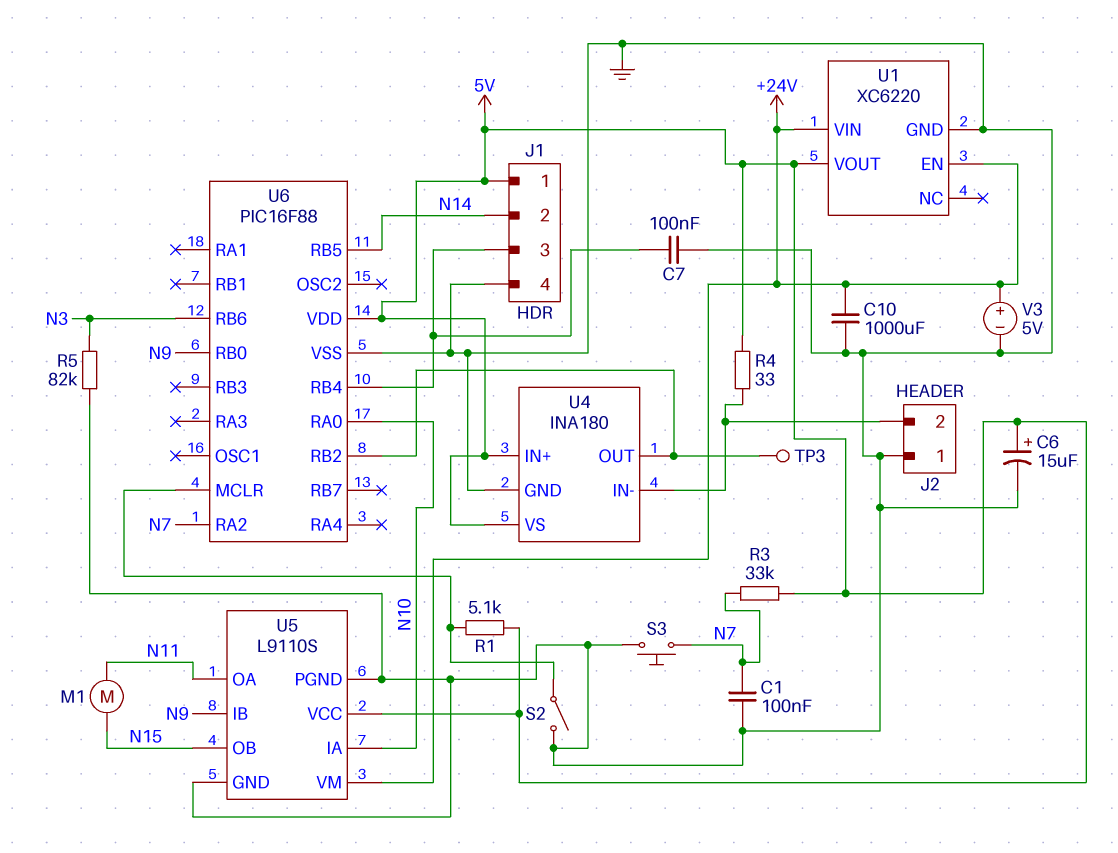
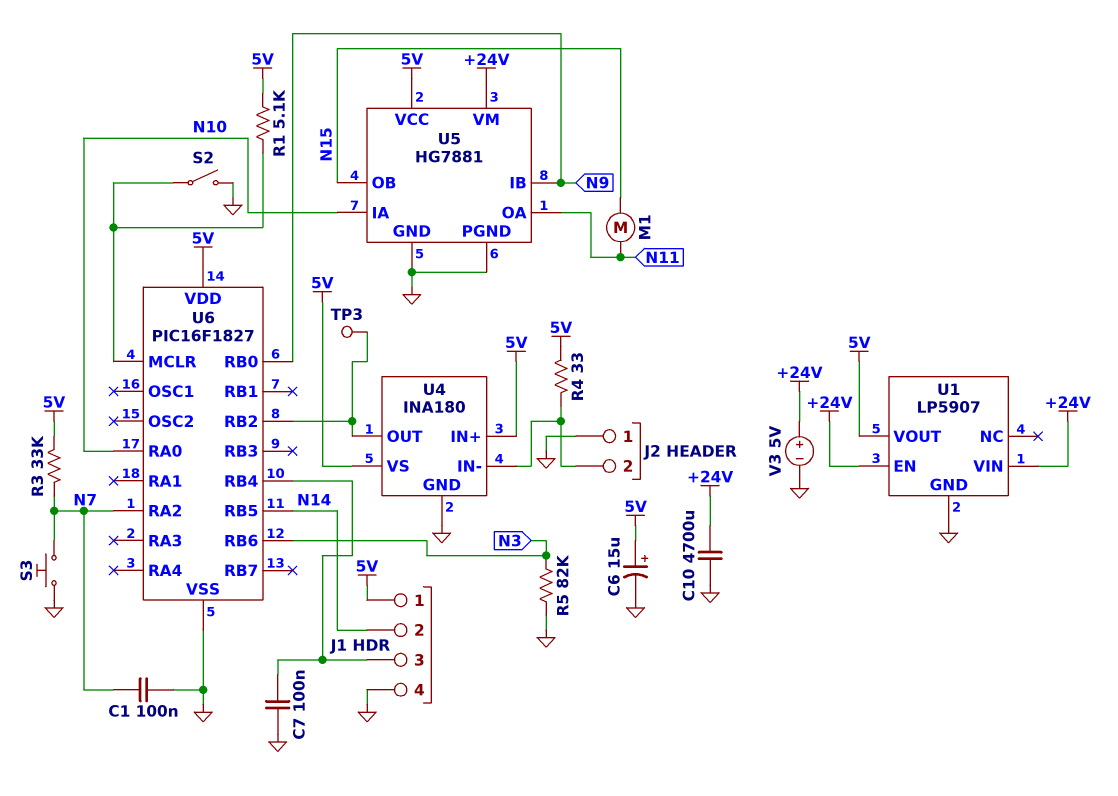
C10: 1000uF (+24V, GND) -> 4700uF (+24V, GND)
U1: XC6220 -> LP5907
U5: L9110S -> HG7881
U6: PIC16F88 -> PIC16F1827

